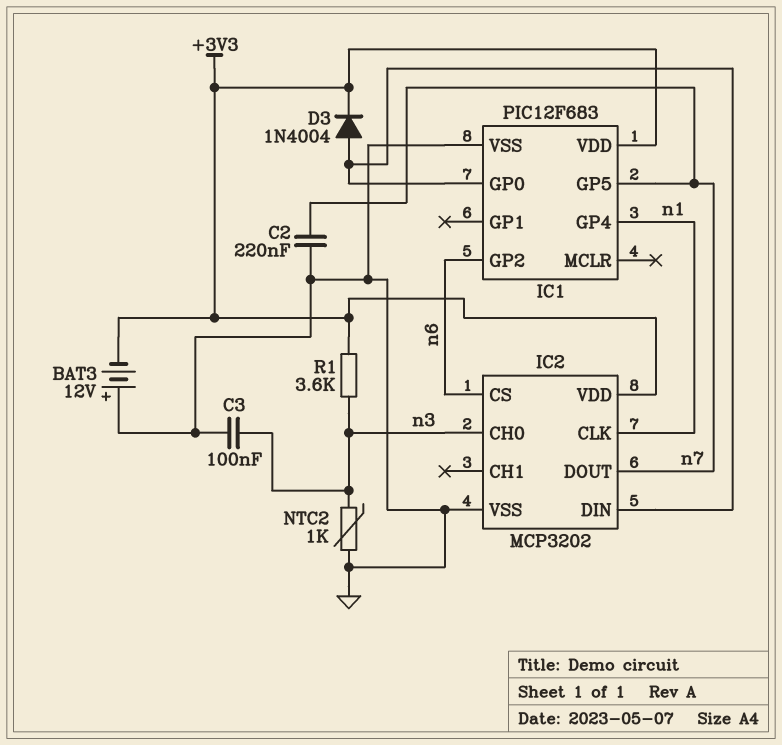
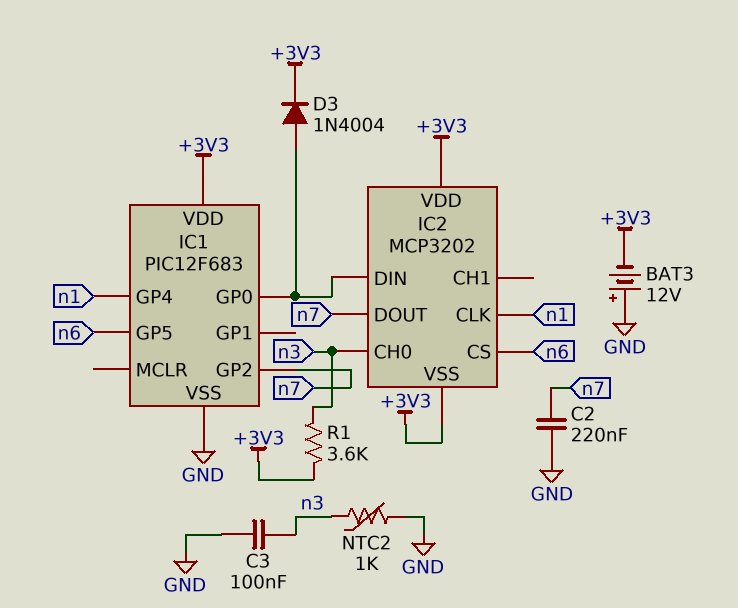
IC1 pin GP2: n6 -> n7
IC1 pin GP5: n7 -> n6
IC2 pin VSS: GND -> +3V3

